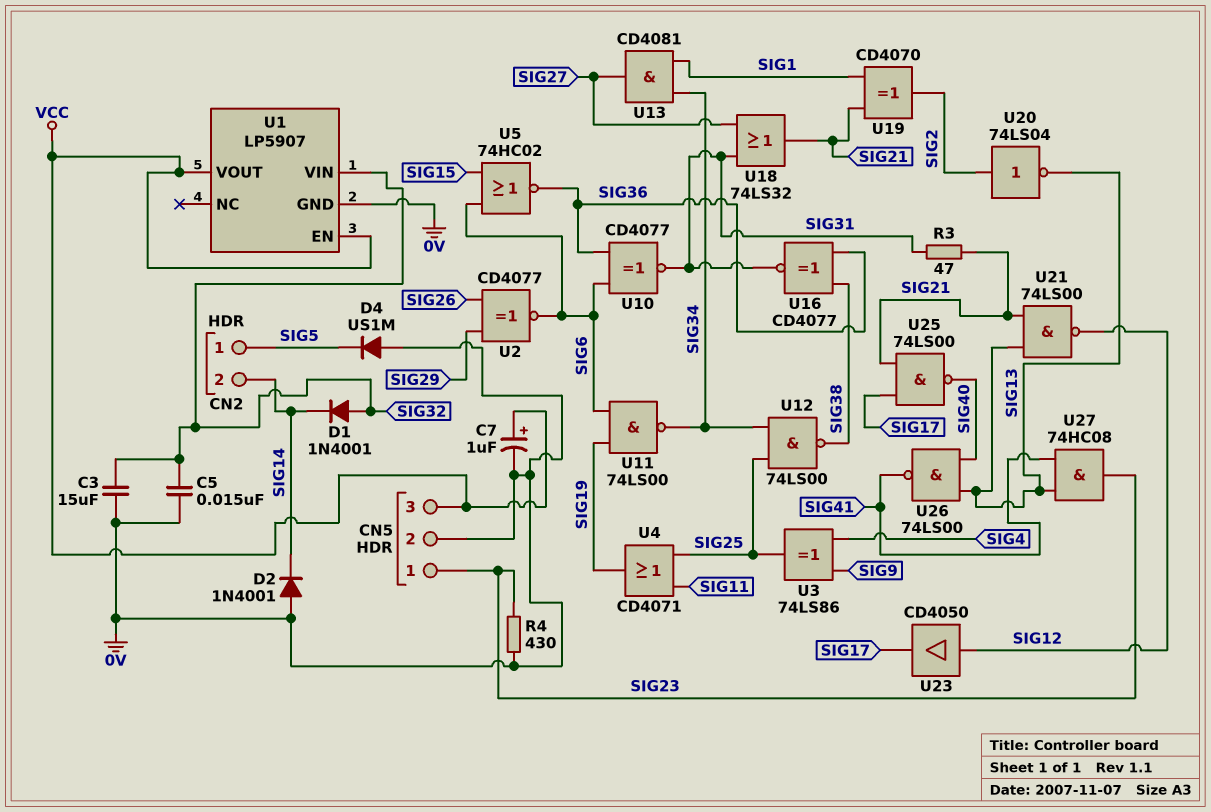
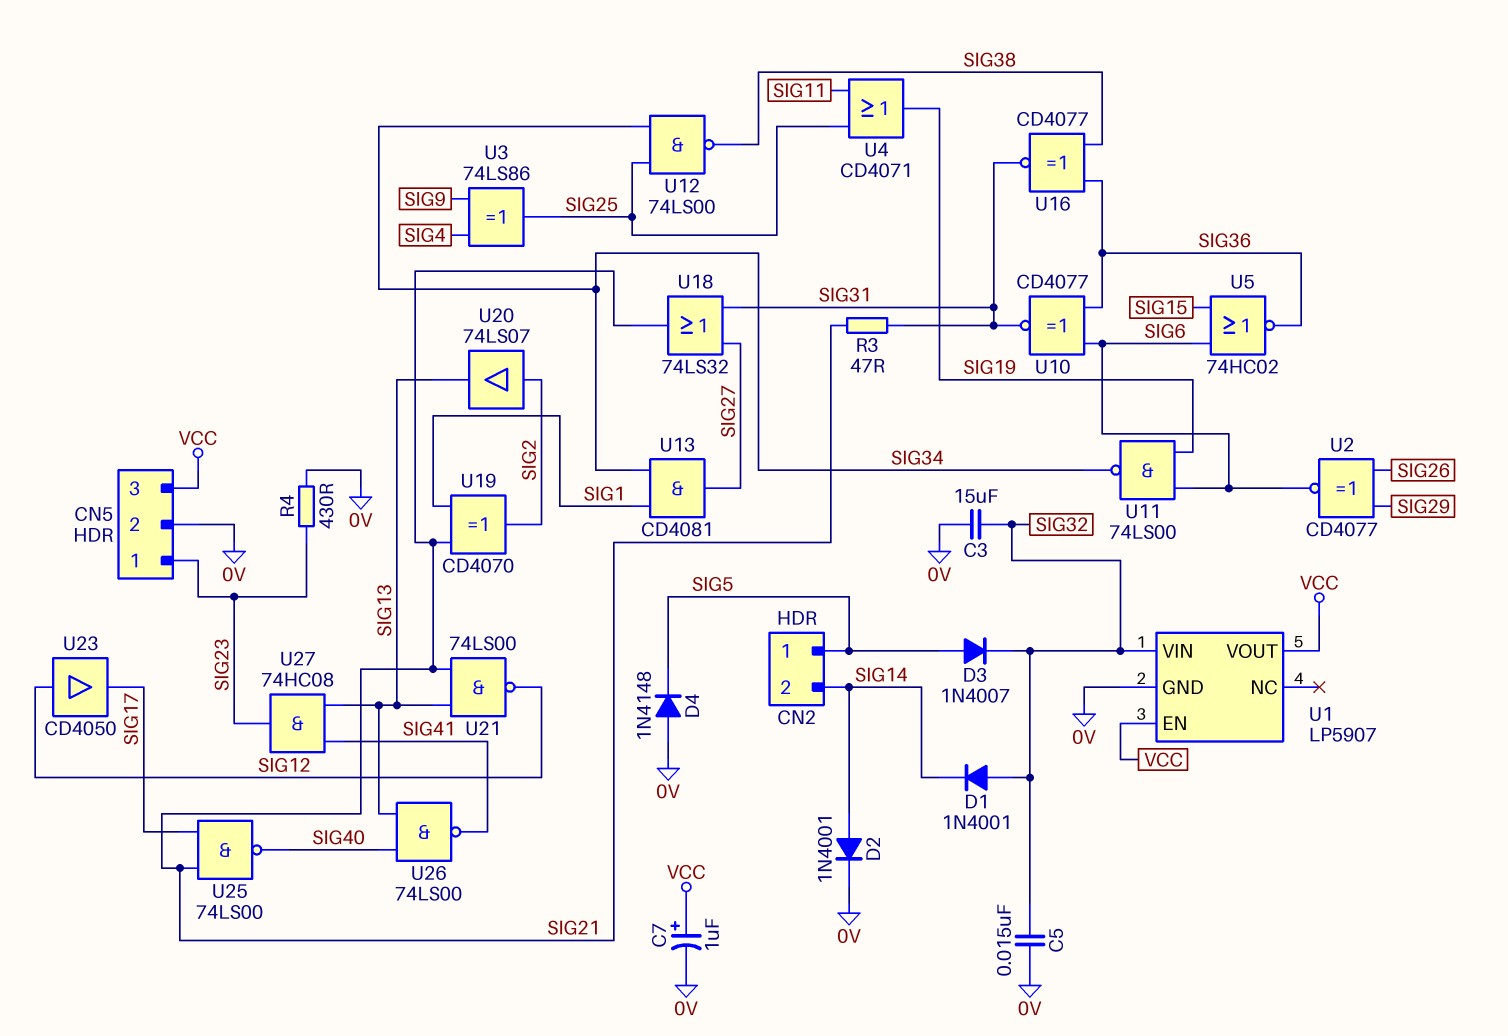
D2: diode 1N4001 (A 0V, K SIG14) -> diode 1N4001 (A SIG14, K 0V)
D3: none -> diode 1N4007 (A SIG5, K SIG32)
D4: diode US1M (A 0V, K SIG5) -> diode 1N4148 (A 0V, K SIG5)
U20: NOT 74LS04 (in SIG2, out SIG13) -> buffer 74LS07 (in SIG2, out SIG13)

